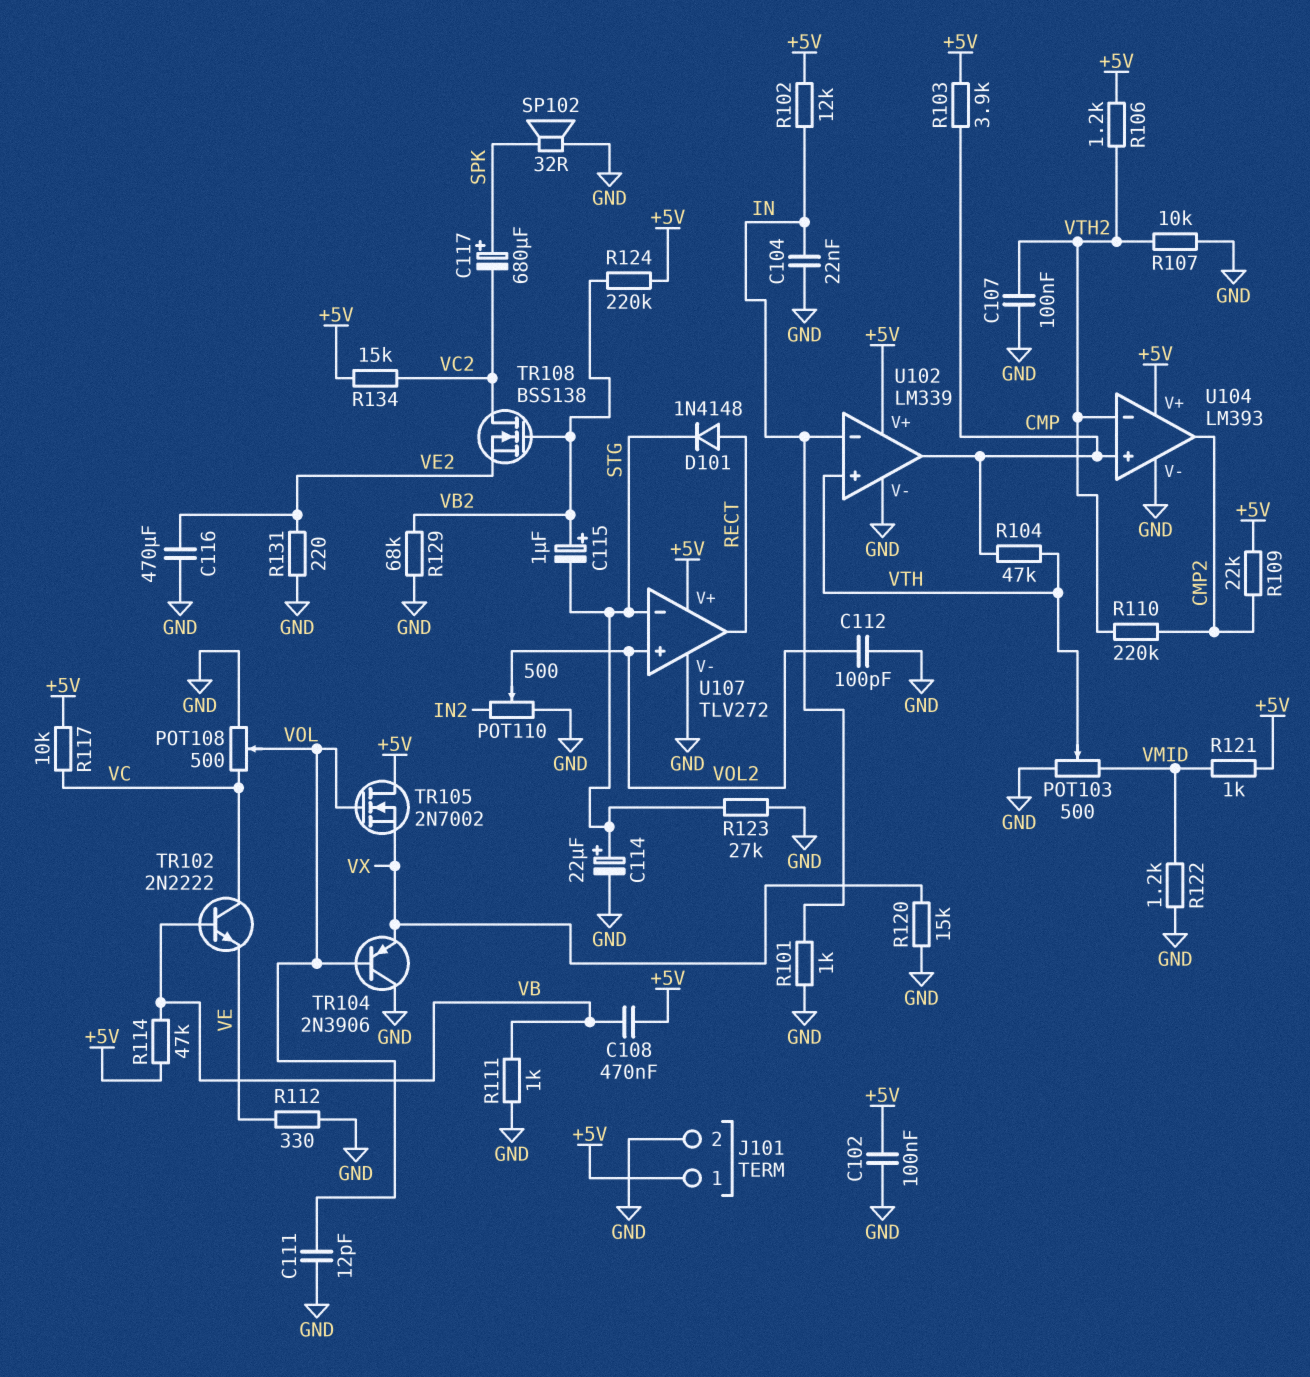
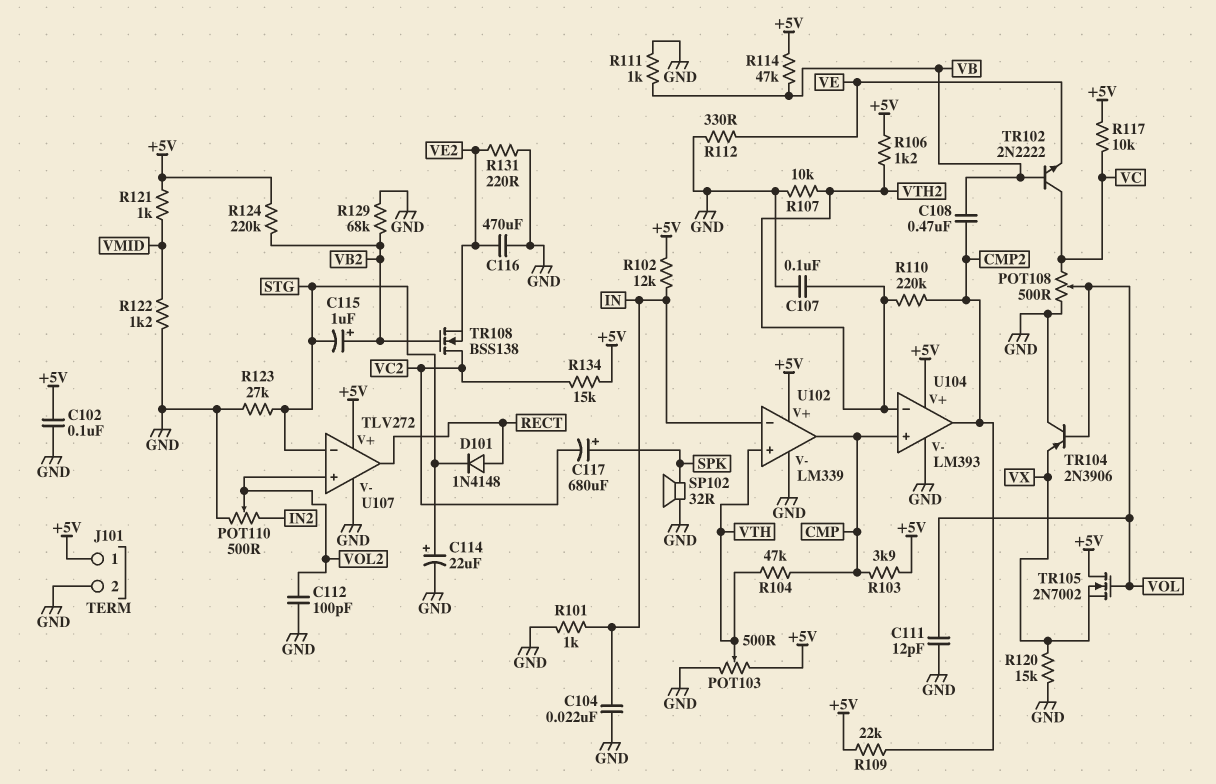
C108: 470nF (+5V, VB) -> 470nF (CMP2, VB)
POT103: 500 (GND, VMID, wiper VTH) -> 500 (+5V, GND, wiper VTH)

